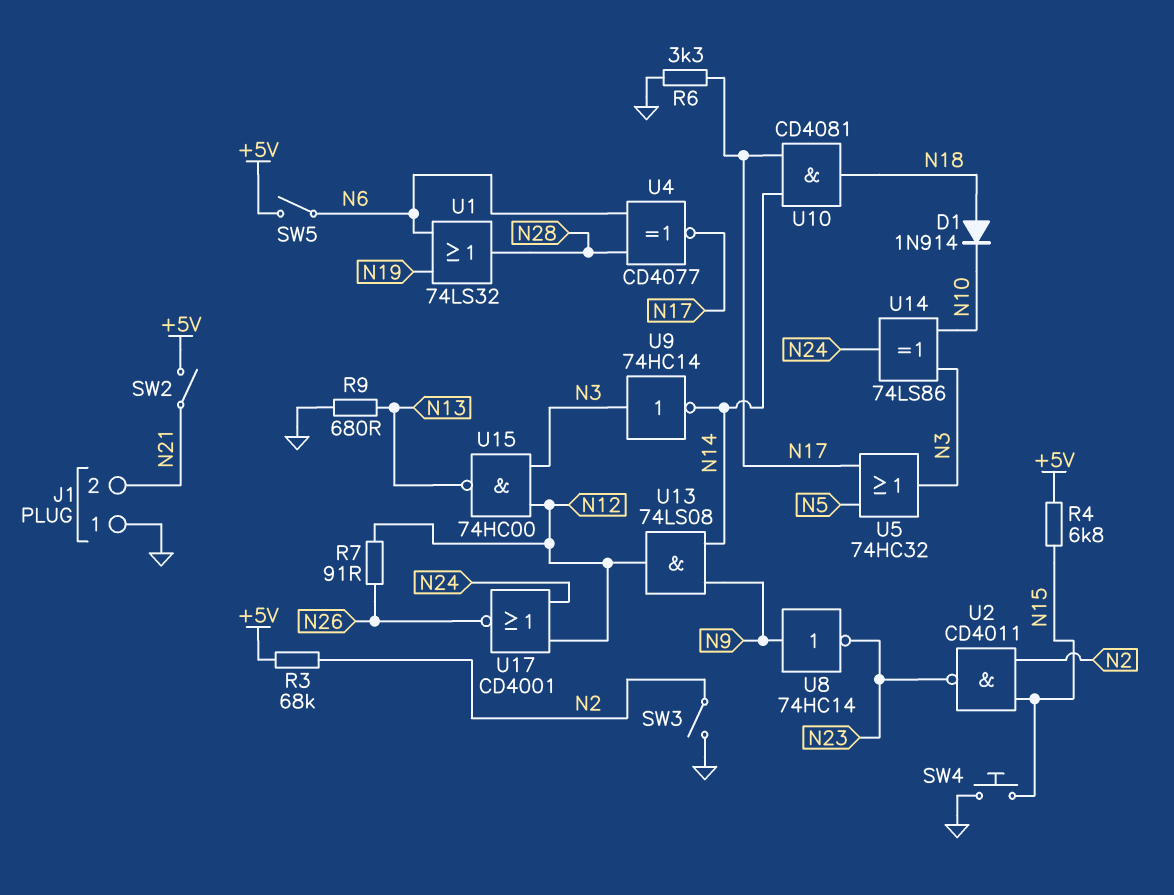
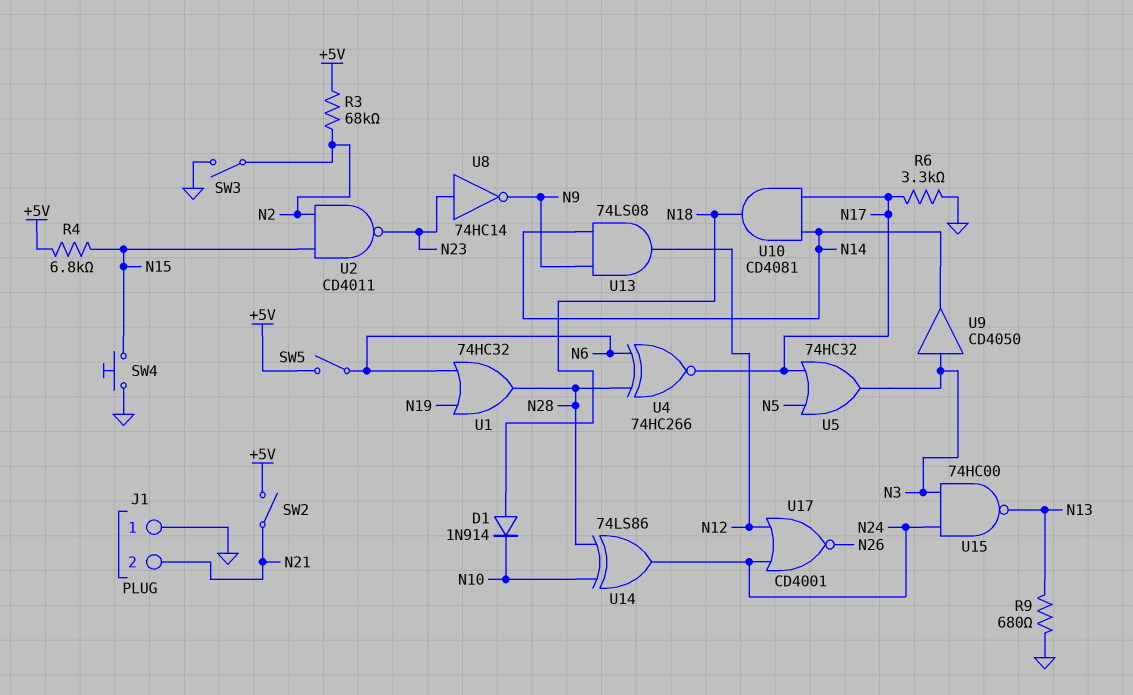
R7: 91 (N12, N26) -> none
U1: OR 74LS32 (in N6, in N19, out N28) -> OR 74HC32 (in N6, in N19, out N28)
U4: XNOR CD4077 (in N6, in N28, out N17) -> XNOR 74HC266 (in N6, in N28, out N17)
U8: NOT 74HC14 (in N9, out N23) -> NOT 74HC14 (in N23, out N9)
U9: NOT 74HC14 (in N3, out N14) -> buffer CD4050 (in N3, out N14)
U14: XOR 74LS86 (in N3, in N10, out N24) -> XOR 74LS86 (in N10, in N28, out N24)
U15: NAND 74HC00 (in N3, in N12, out N13) -> NAND 74HC00 (in N3, in N24, out N13)

